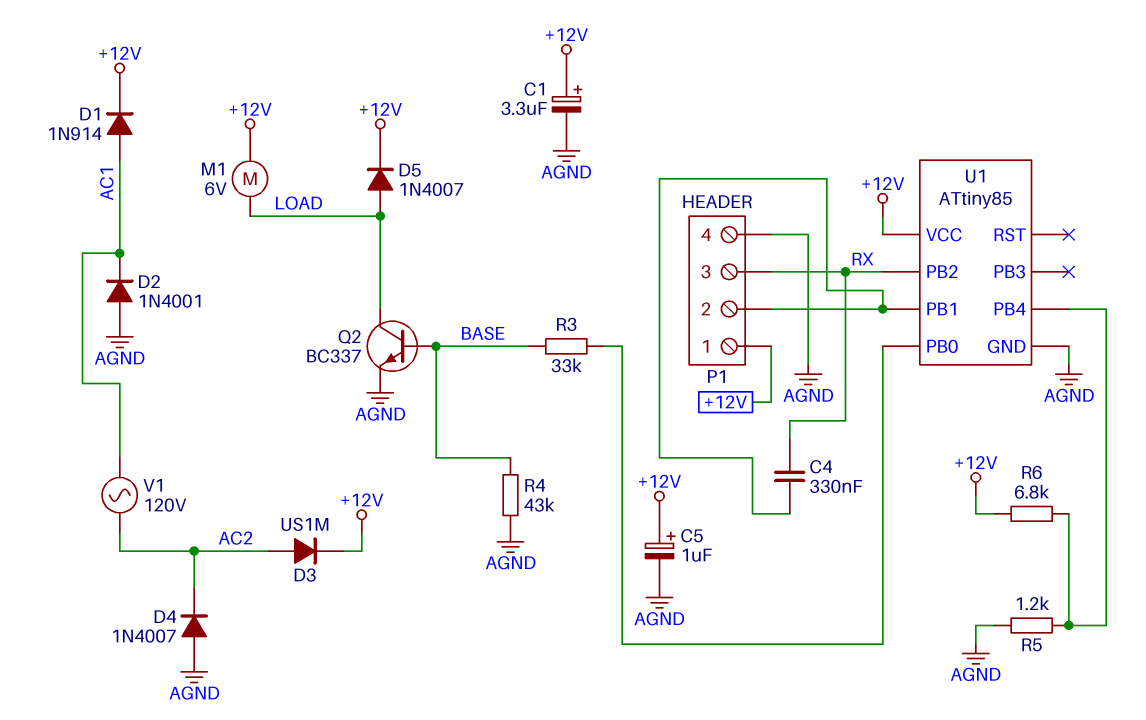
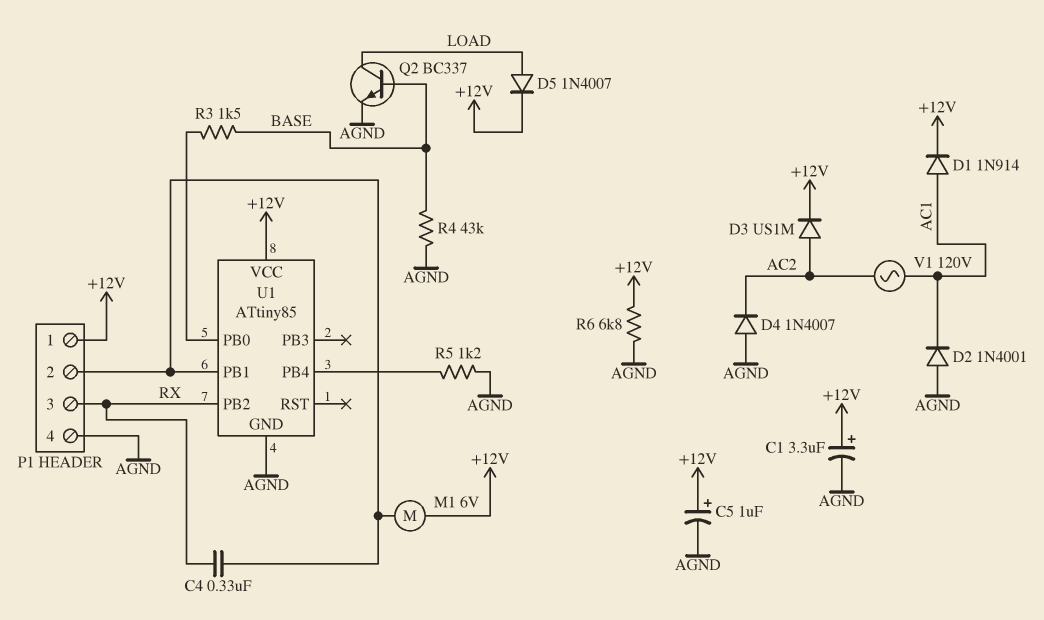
M1: motor 6V (+12V, LOAD) -> motor 6V (+12V, P1/2)
R3: 33k (BASE, U1/PB0) -> 1.5k (BASE, U1/PB0)
R6: 6.8k (+12V, U1/PB4) -> 6.8k (+12V, AGND)

